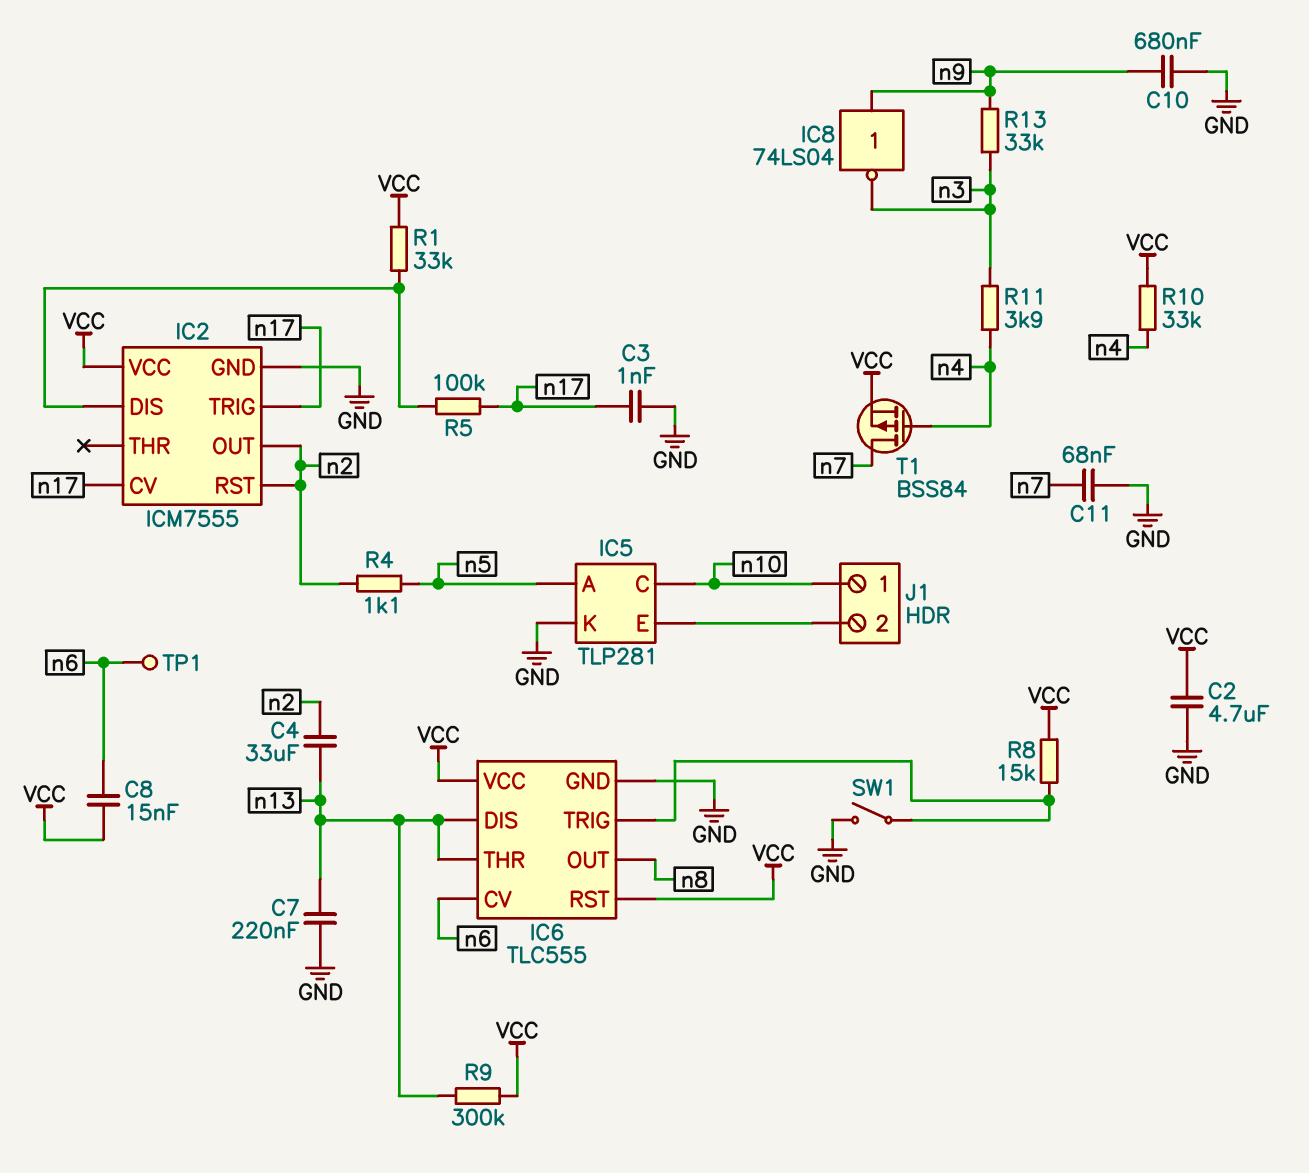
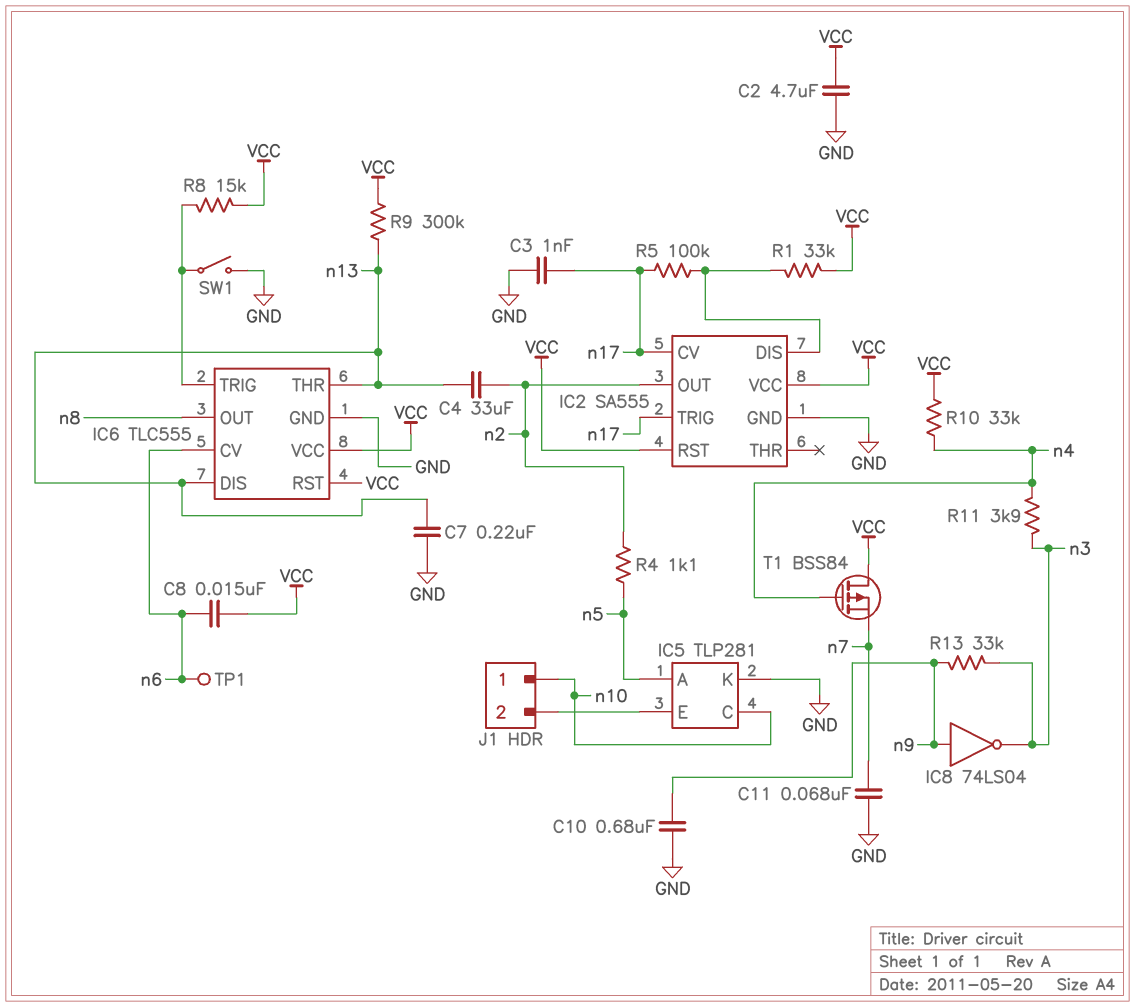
IC2: ICM7555 -> SA555
IC2 pin RST: n2 -> VCC
T1: PMOS BSS84 (G n4, D n7, S VCC) -> PMOS BSS84 (G n4, D VCC, S n7)

